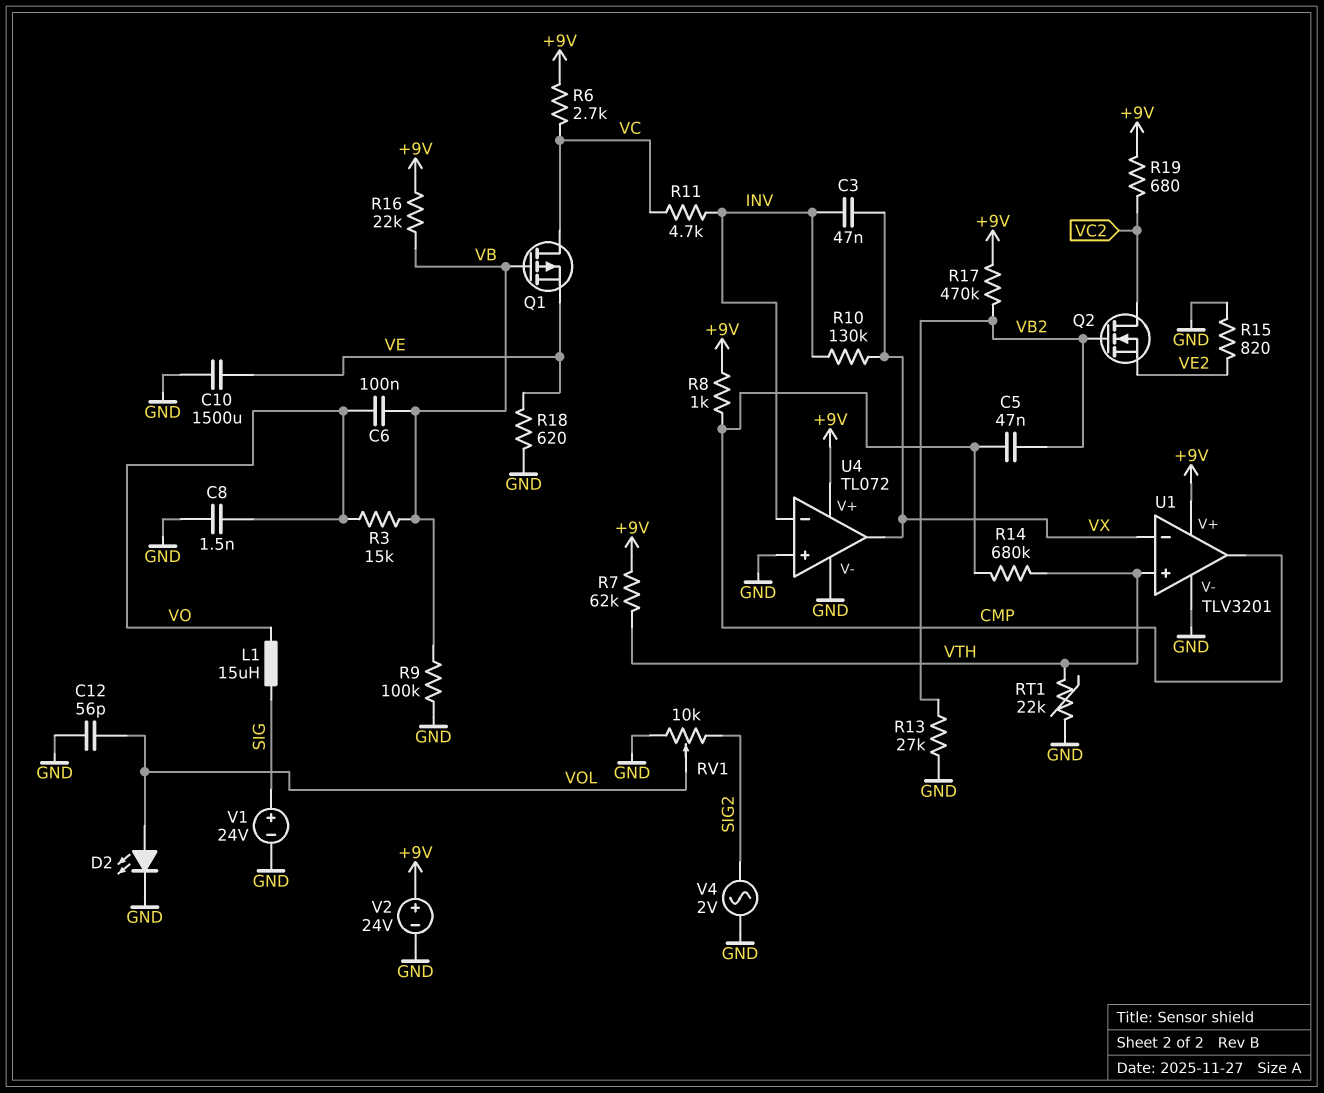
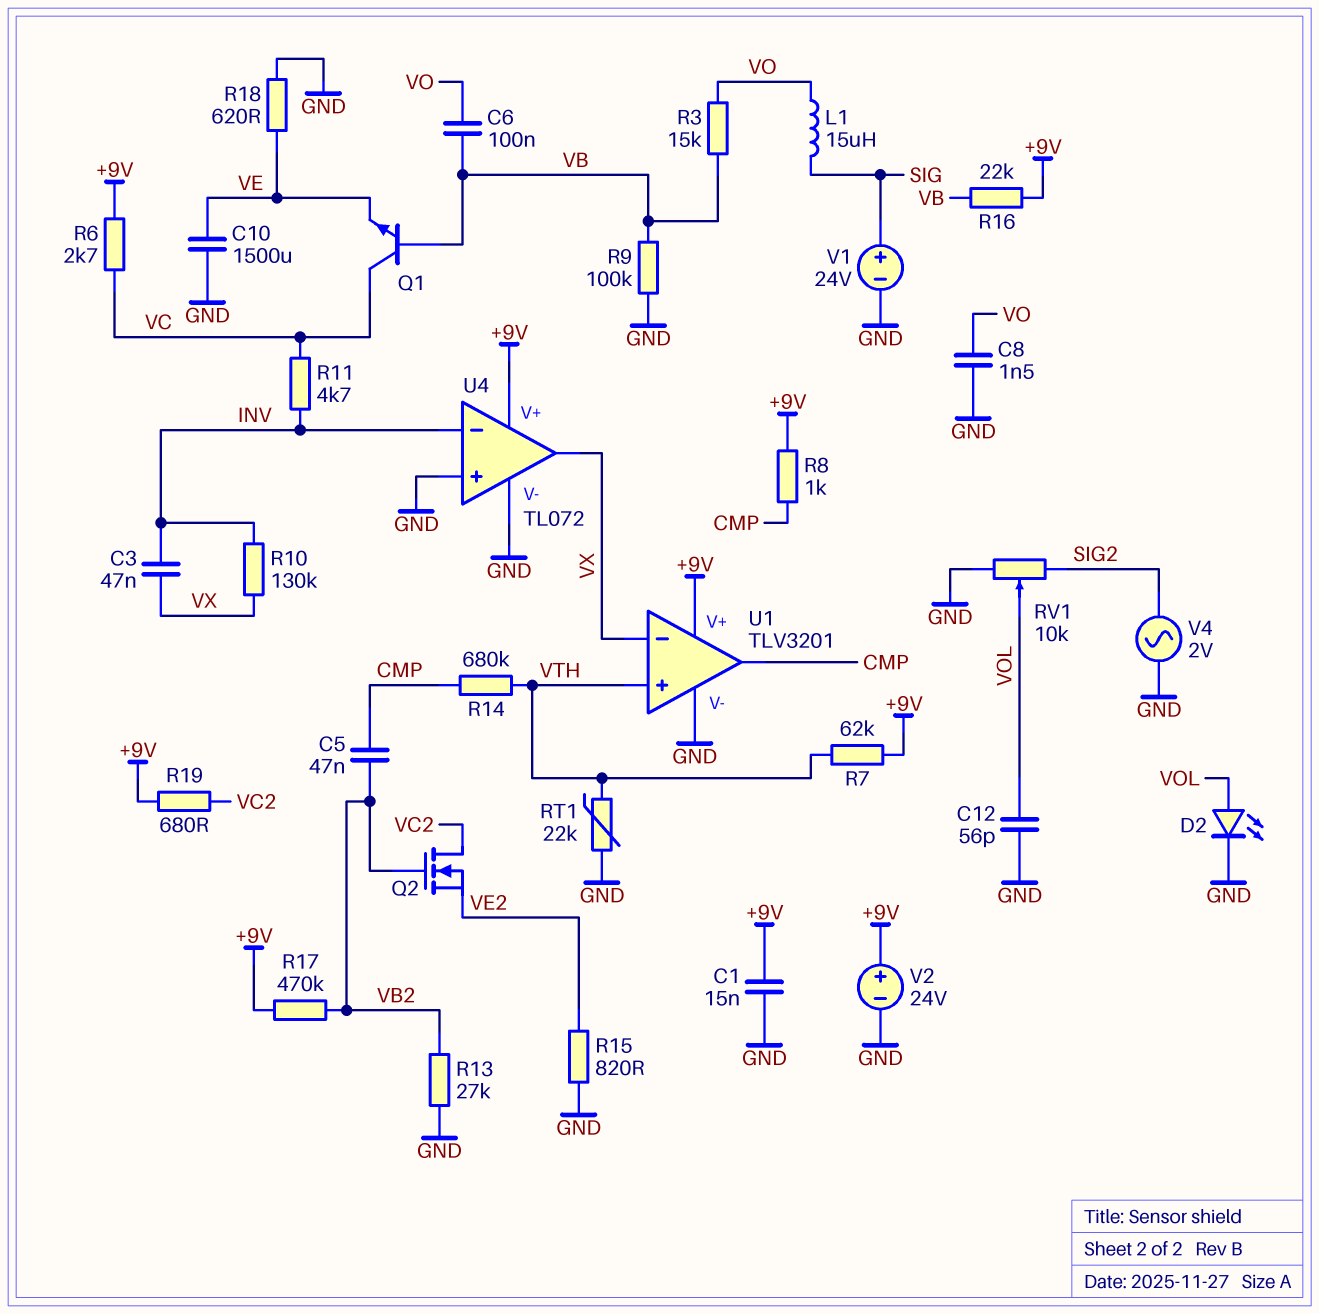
C1: none -> 15nF (+9V, GND)
Q1: PMOS (G VB, D VC, S VE) -> NPN (B VB, C VC, E VE)

